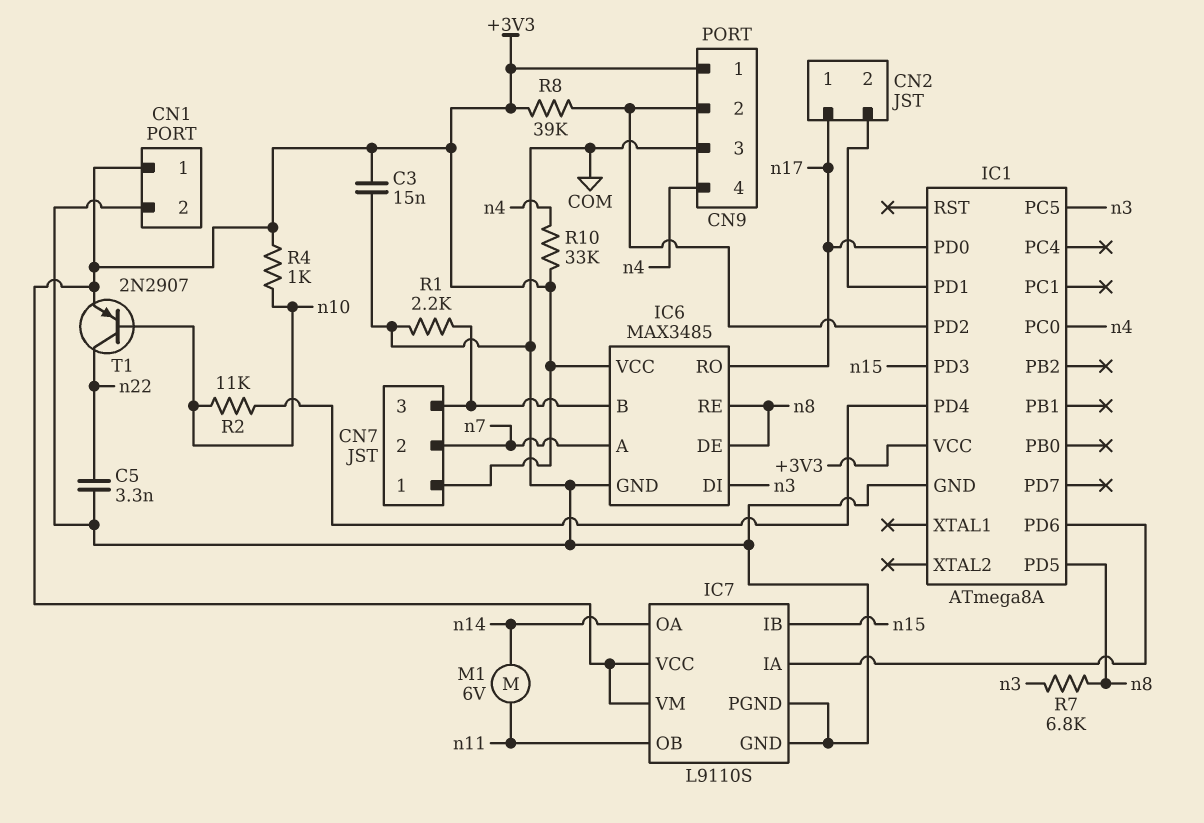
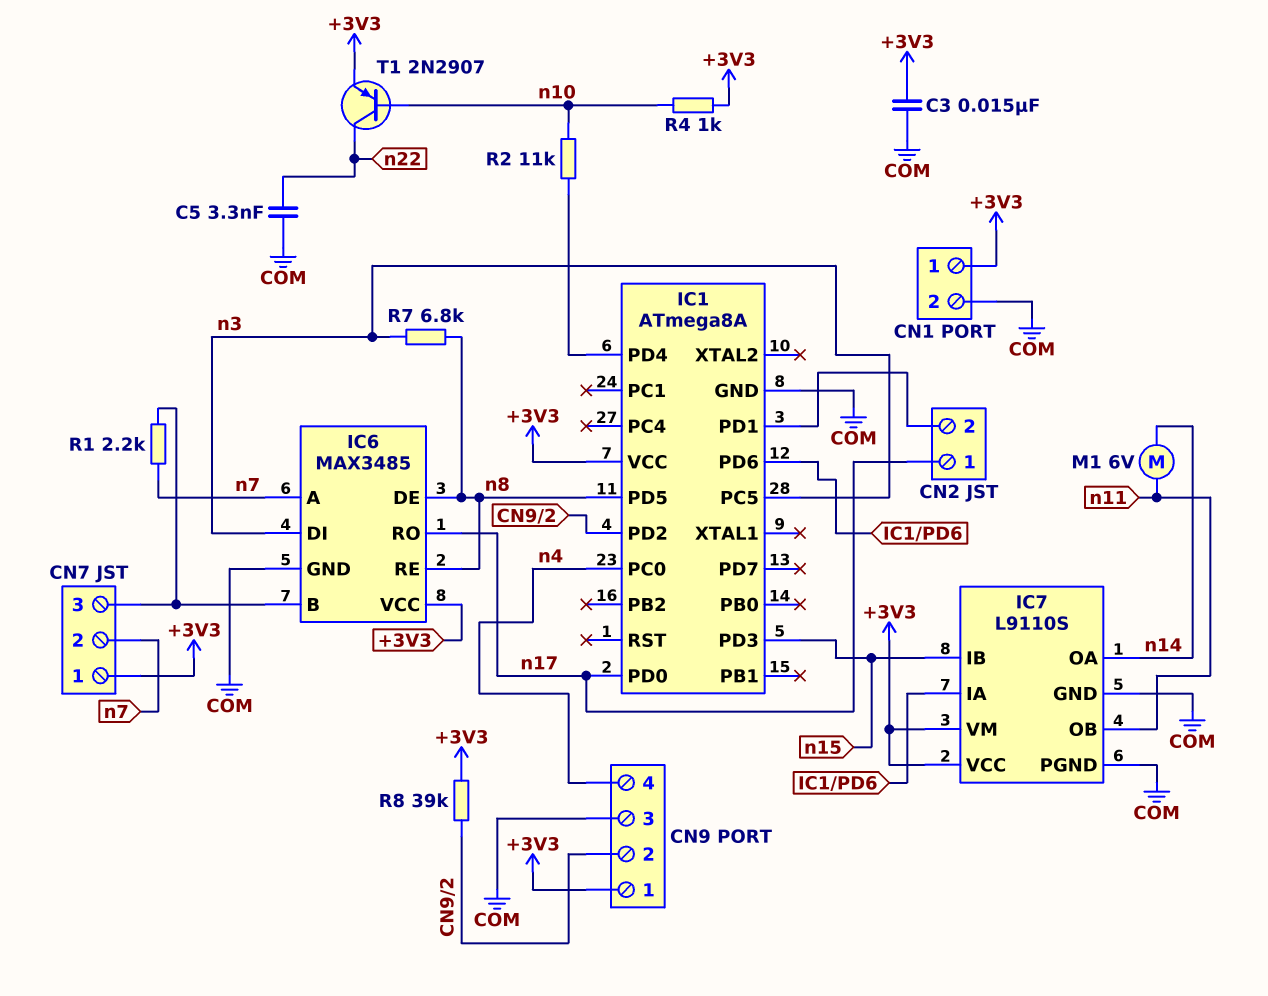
R1: 2.2k (CN7/3, COM) -> 2.2k (CN7/3, n7)
R10: 33k (+3V3, n4) -> none

